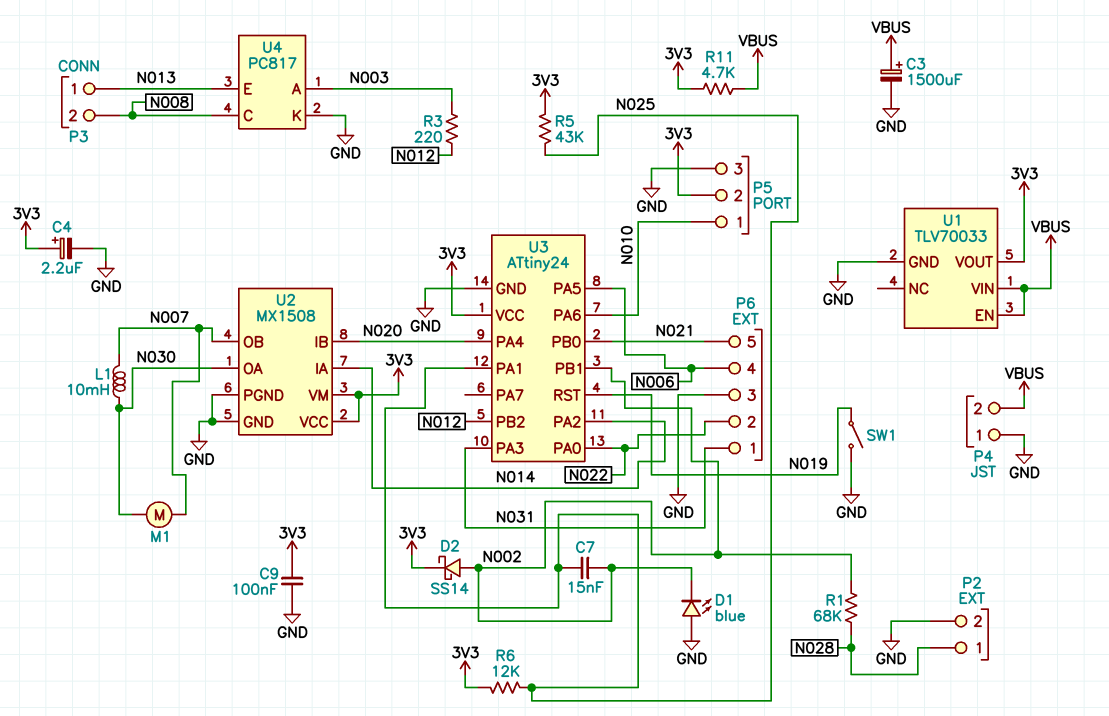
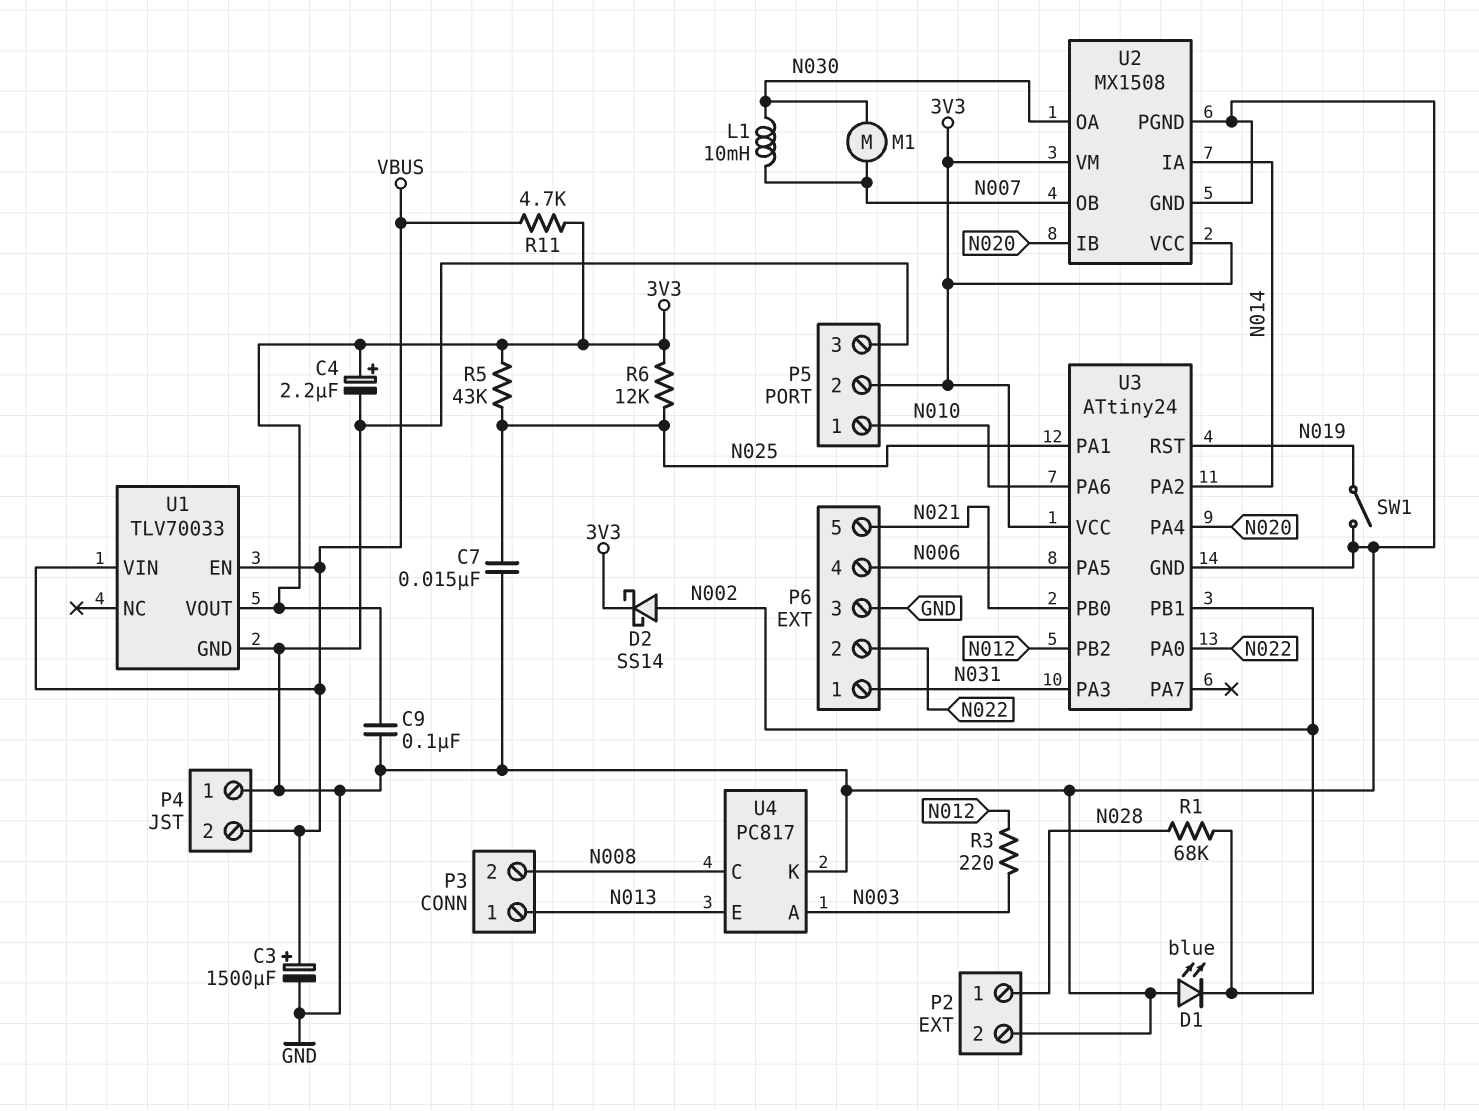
C7: 15nF (N002, N025) -> 15nF (GND, N025)

